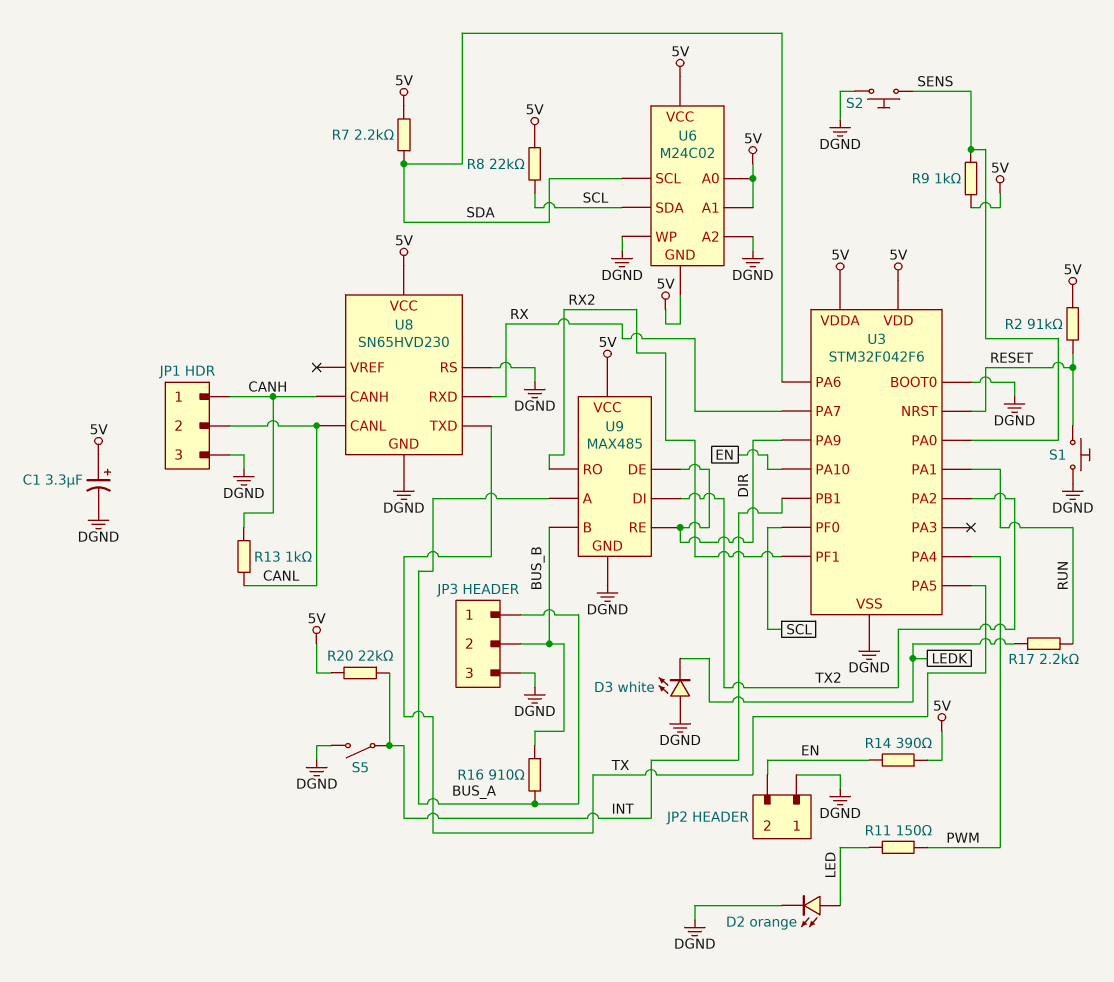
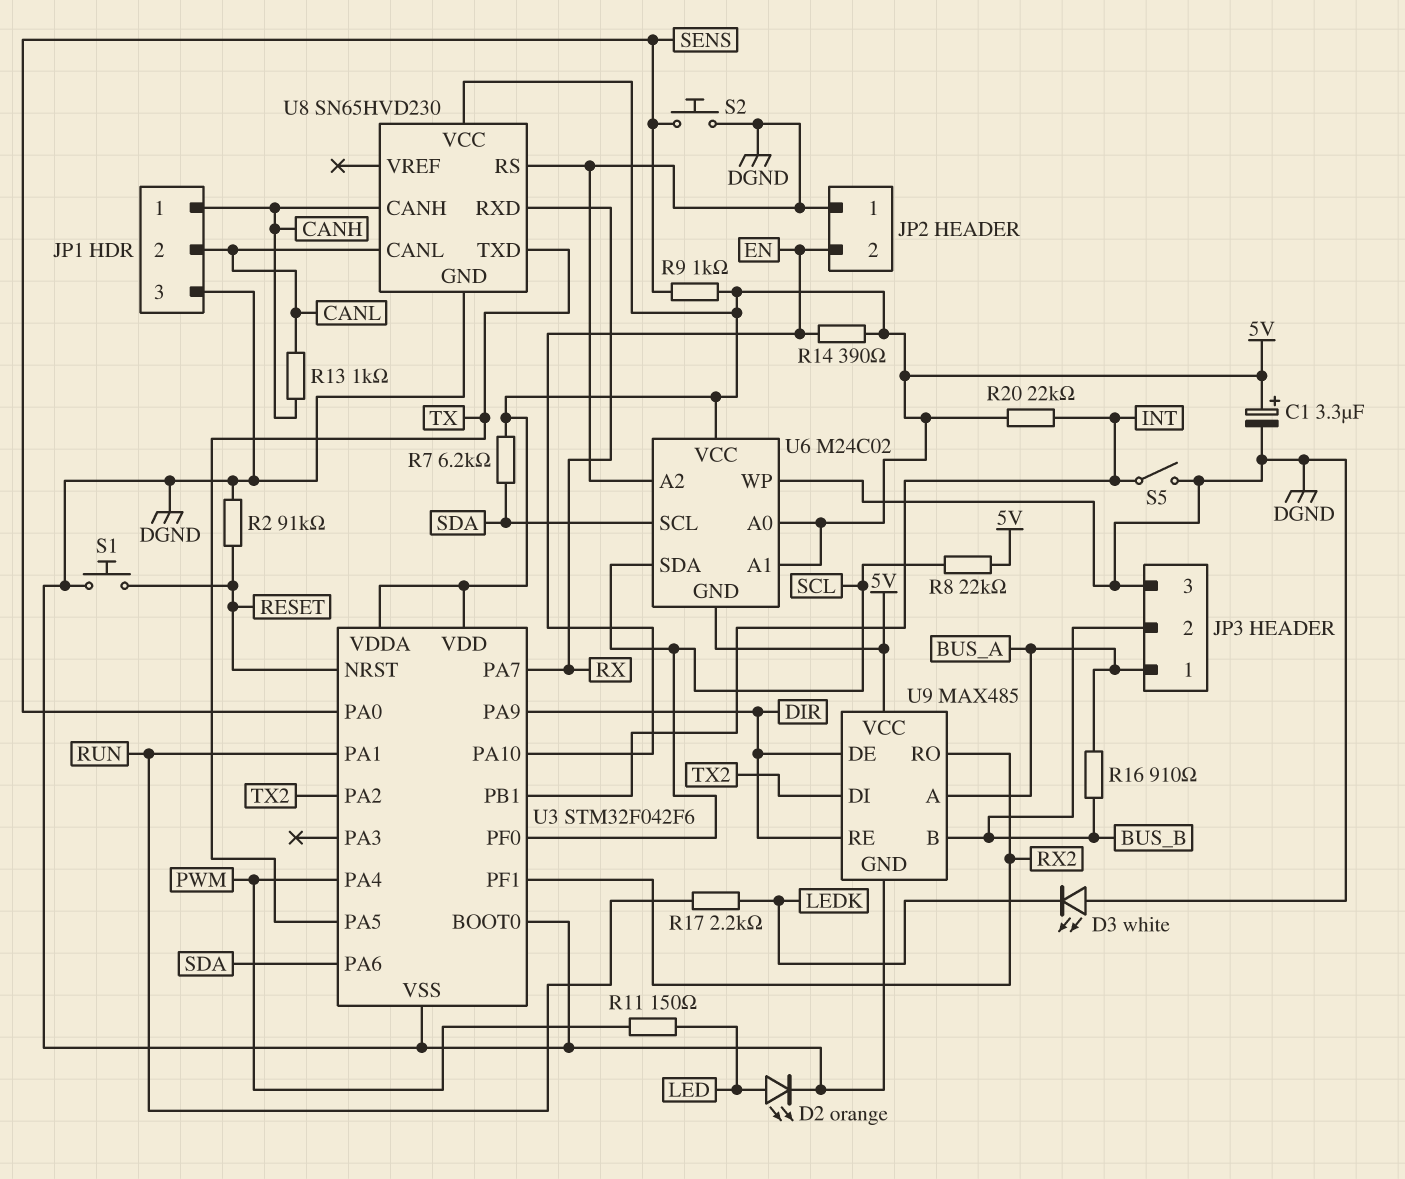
R2: 91k (5V, RESET) -> 91k (DGND, RESET)
R7: 2.2k (5V, SDA) -> 6.2k (5V, SDA)

